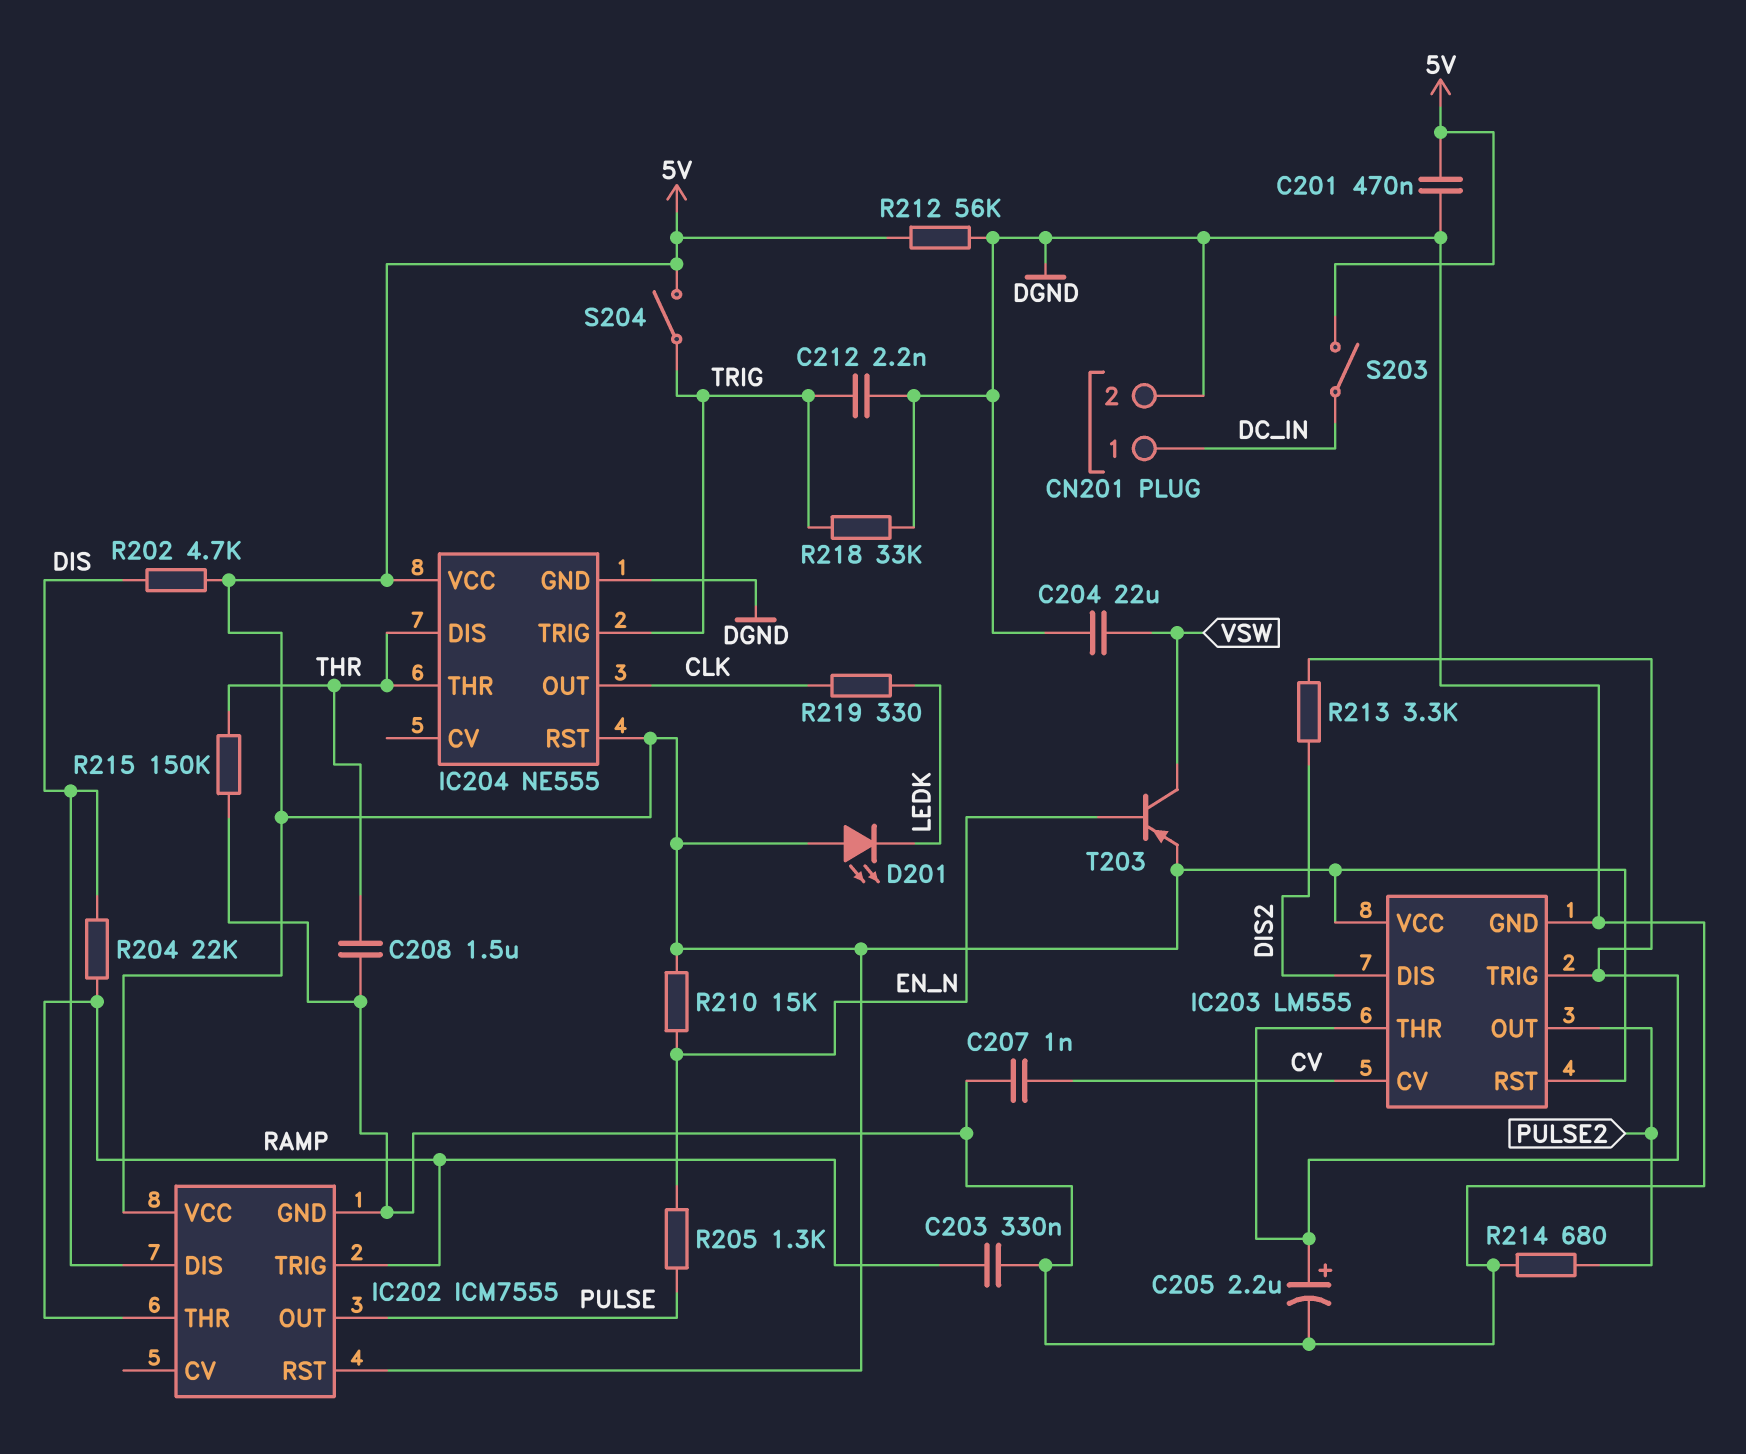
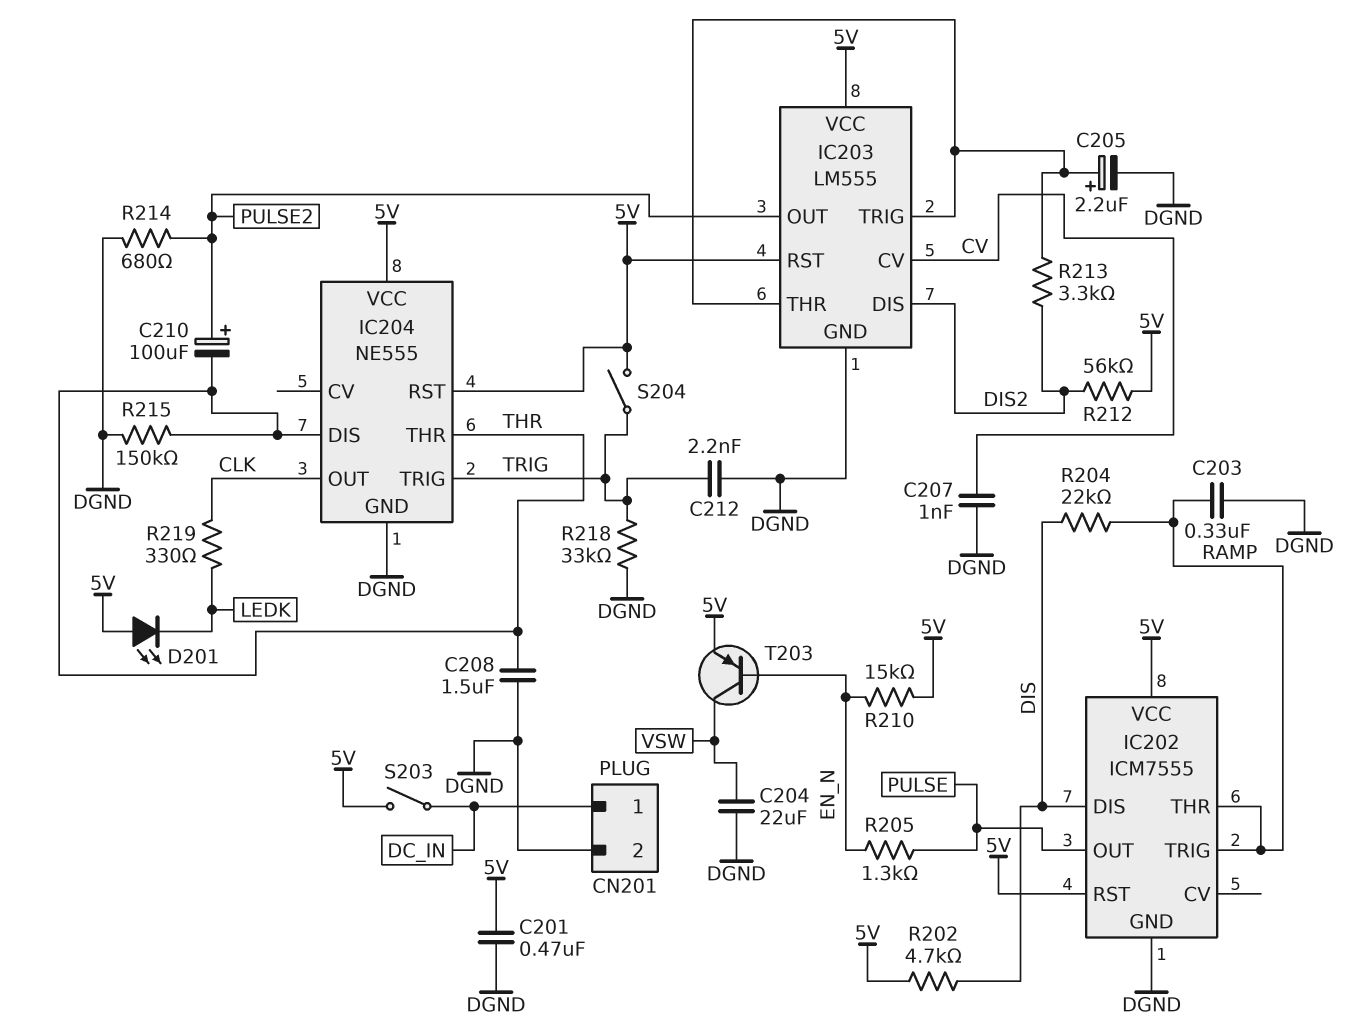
C210: none -> 100uF (plus PULSE2, minus THR)
R212: 56k (5V, DGND) -> 56k (5V, DIS2)

